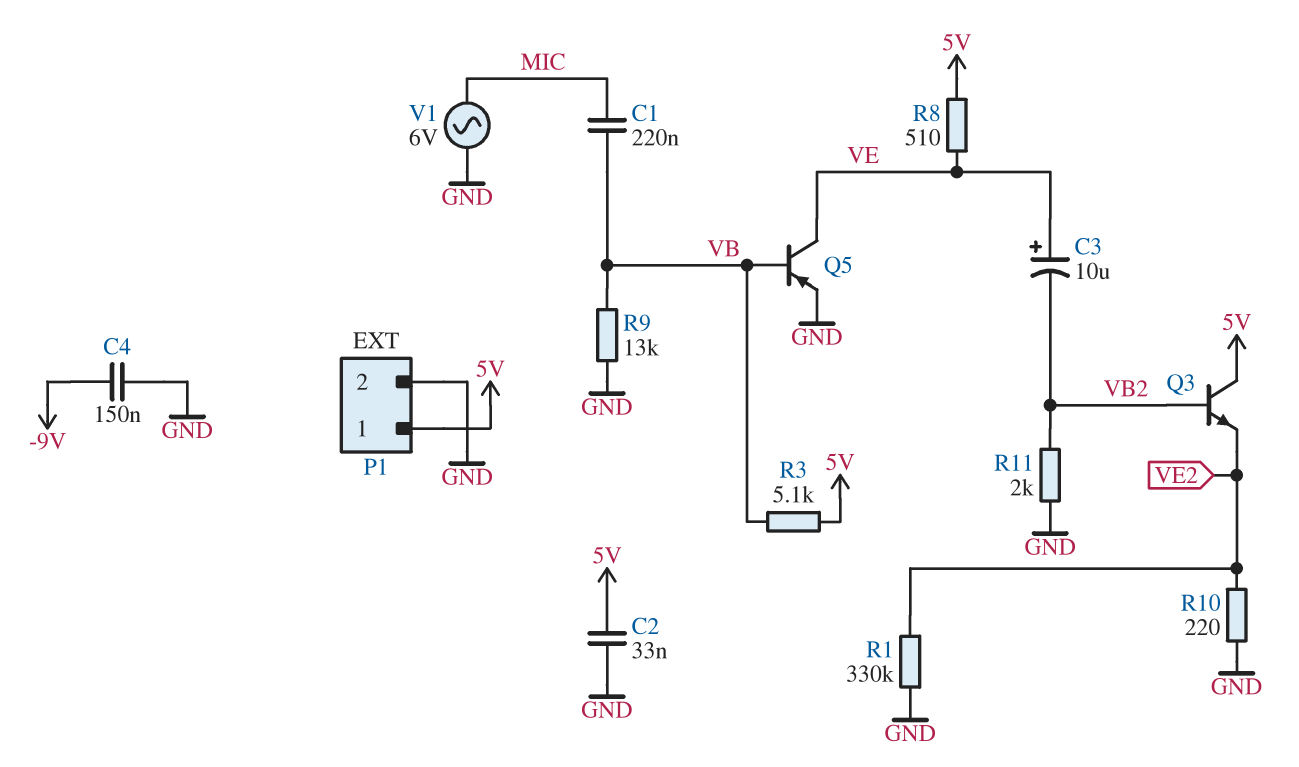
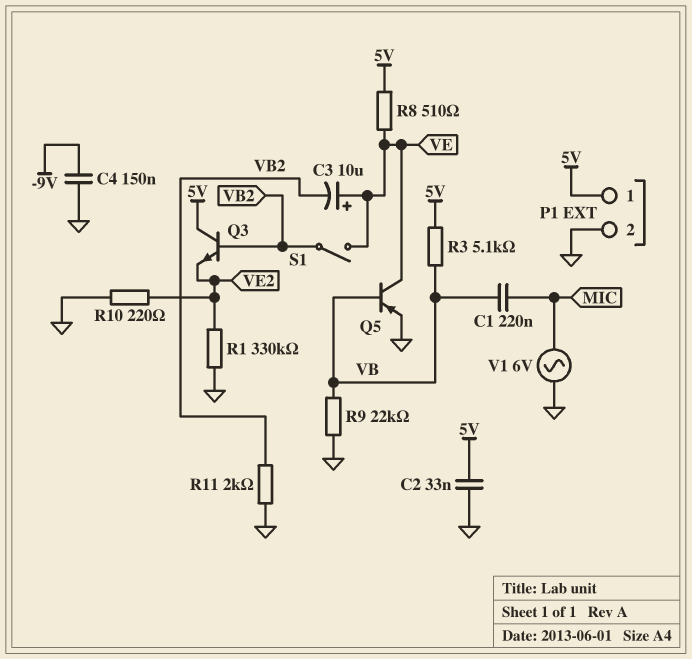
R9: 13k (GND, VB) -> 22k (GND, VB)
S1: none -> switch (VB2, VE)

